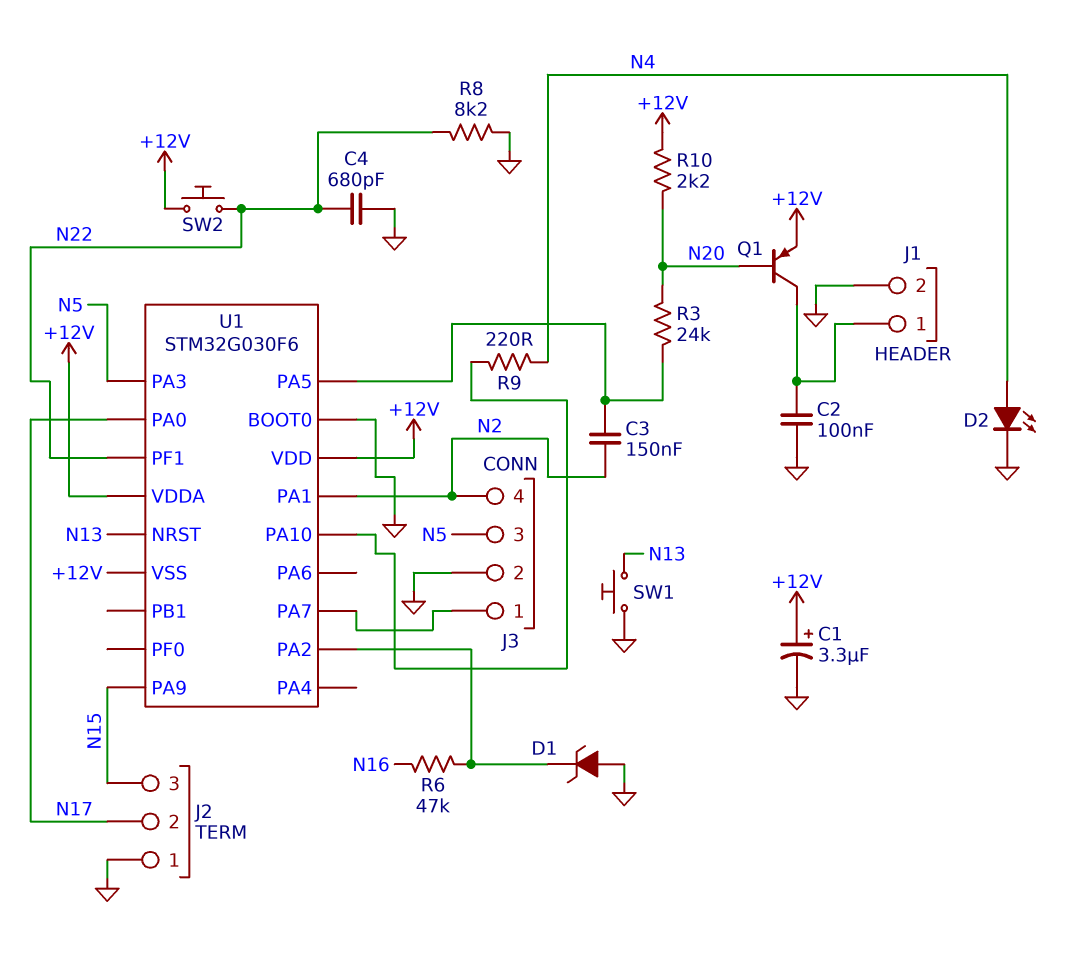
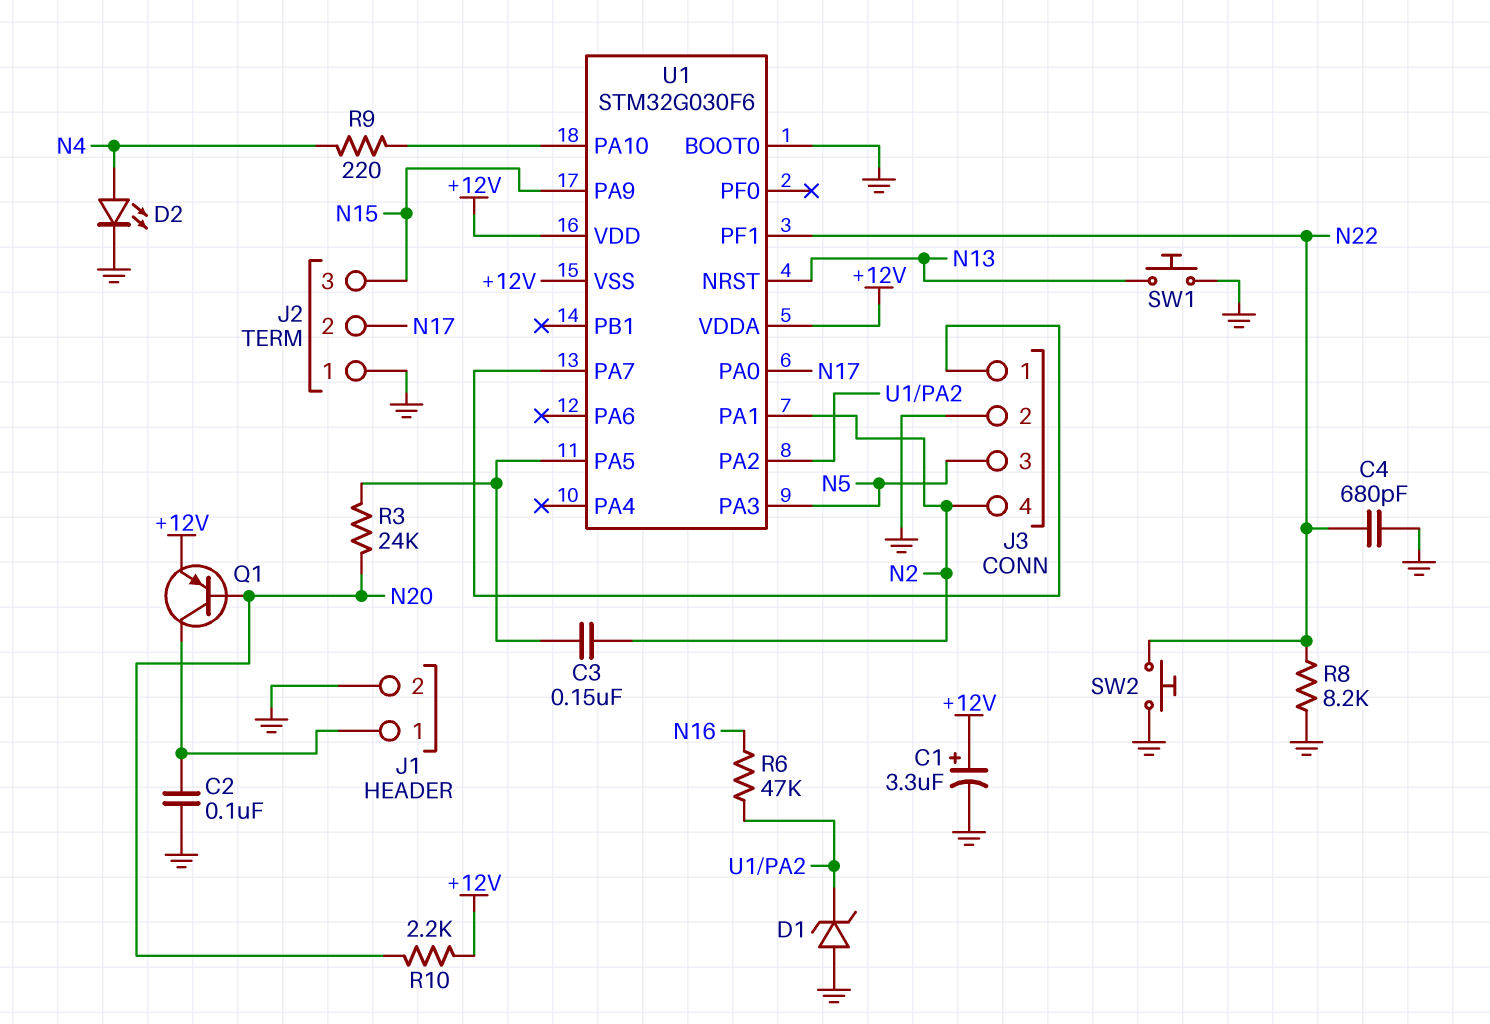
SW2: button (+12V, N22) -> button (GND, N22)

